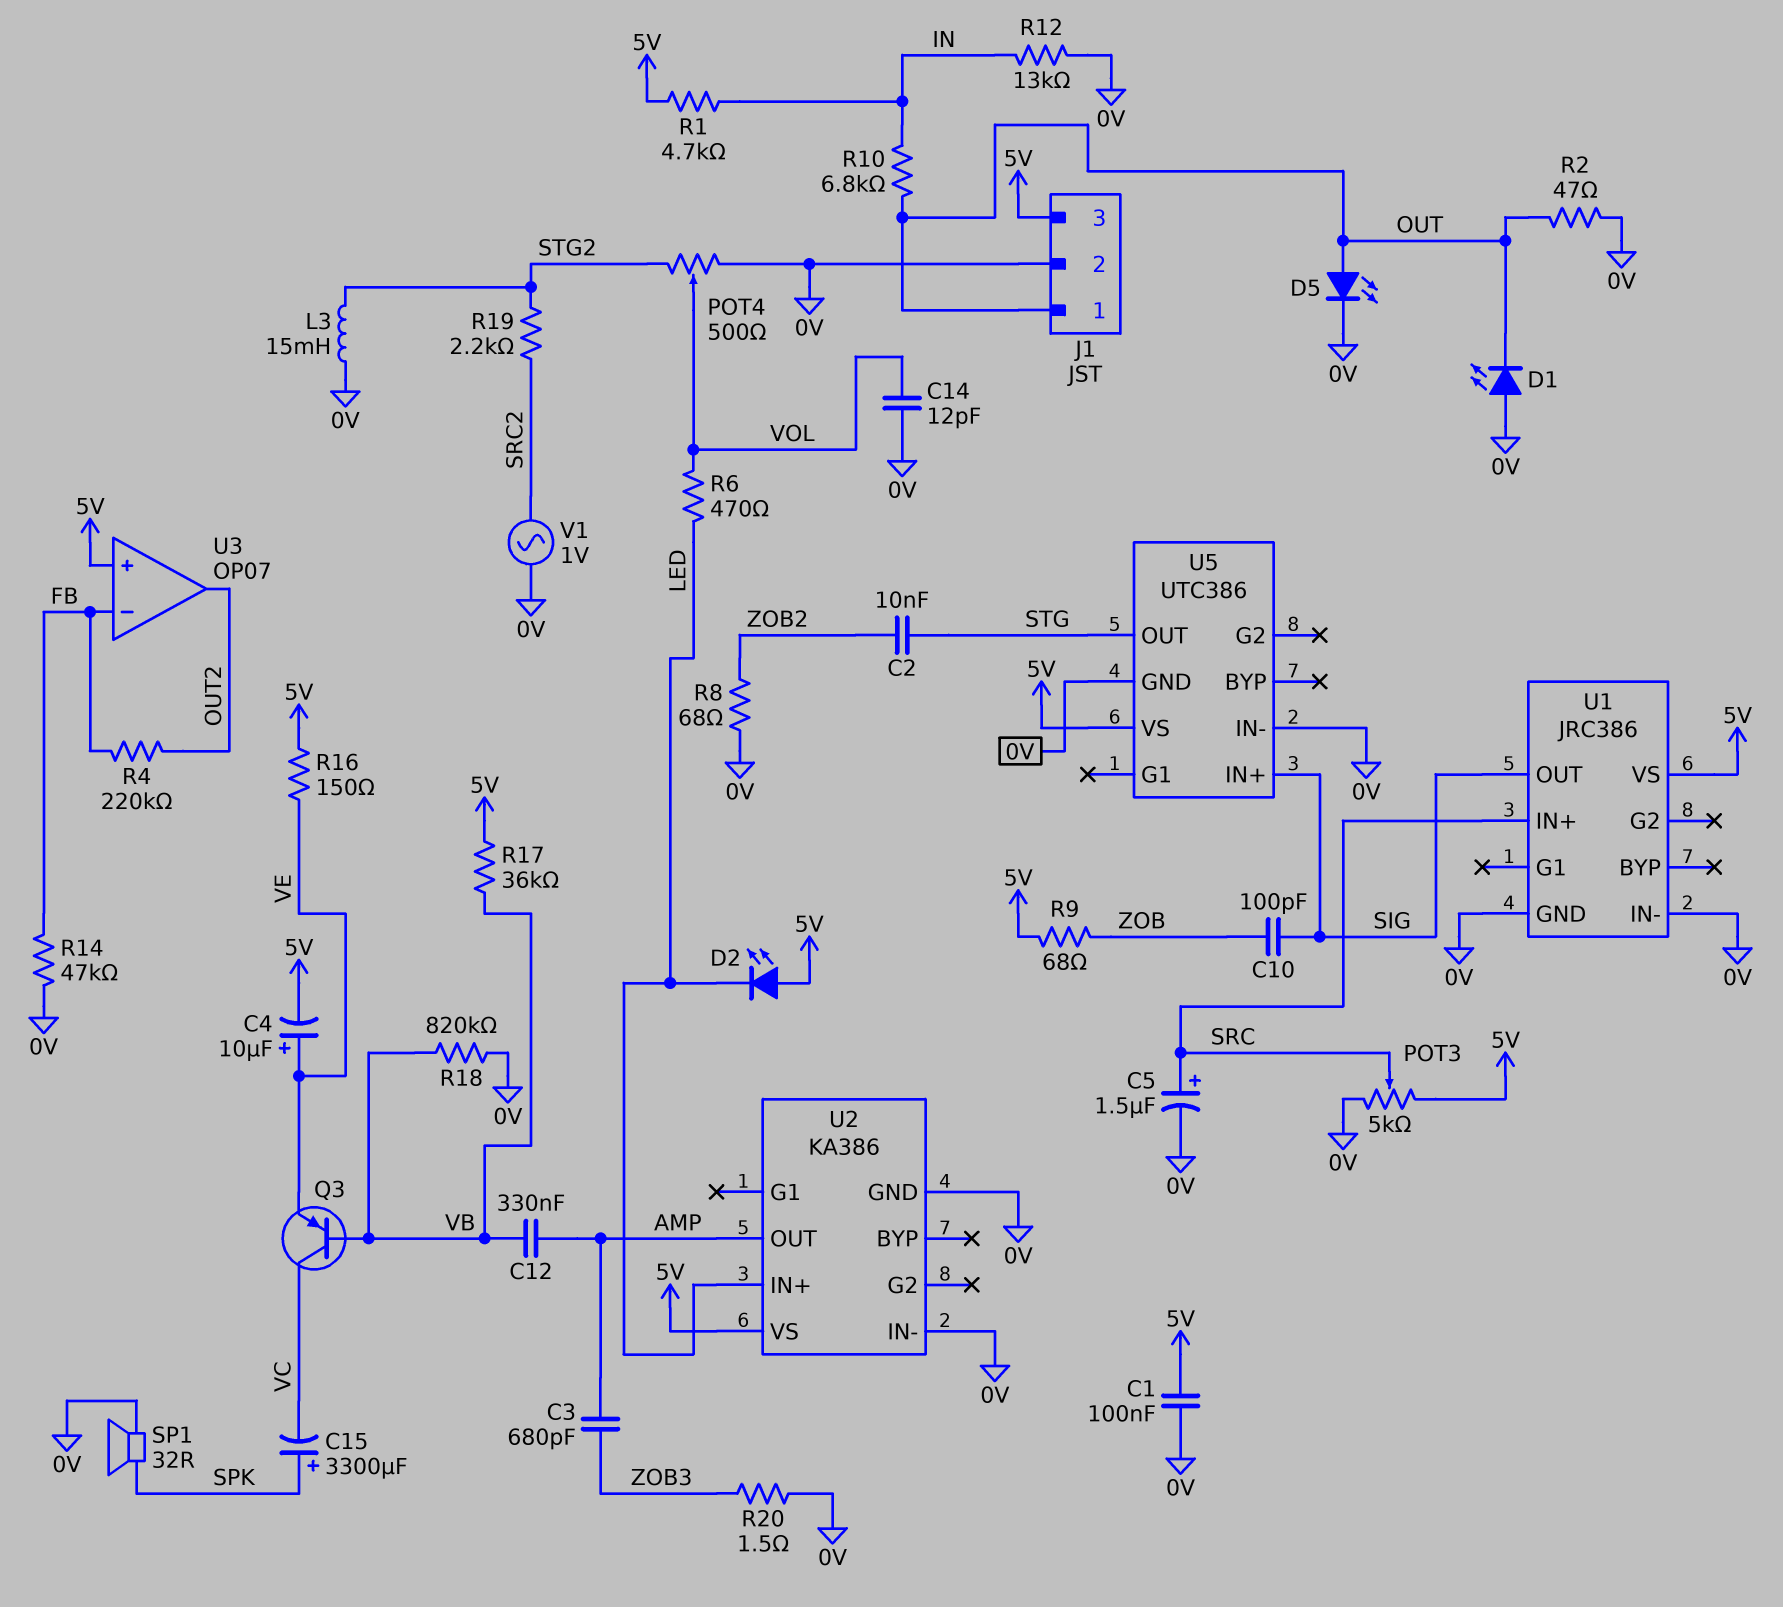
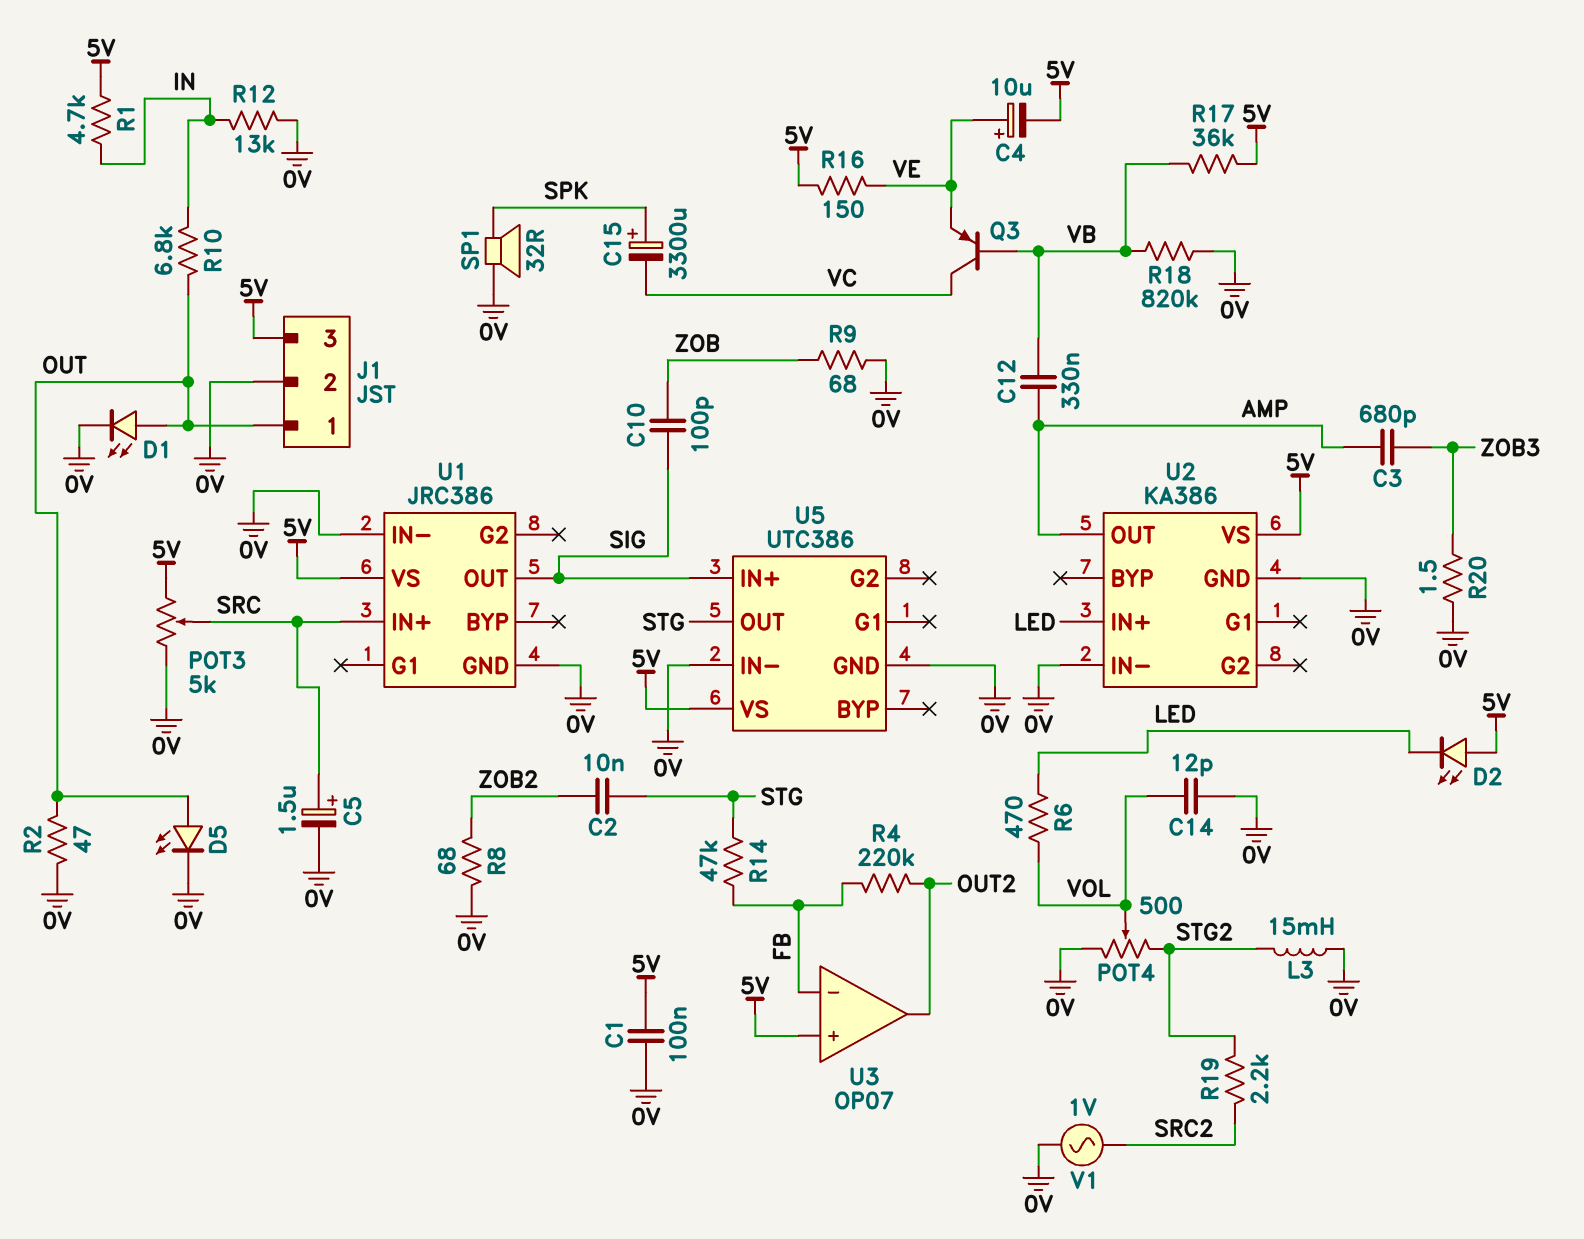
D1: LED (A 0V, K OUT) -> LED (A OUT, K 0V)
R9: 68 (5V, ZOB) -> 68 (0V, ZOB)
R14: 47k (0V, FB) -> 47k (FB, STG)

